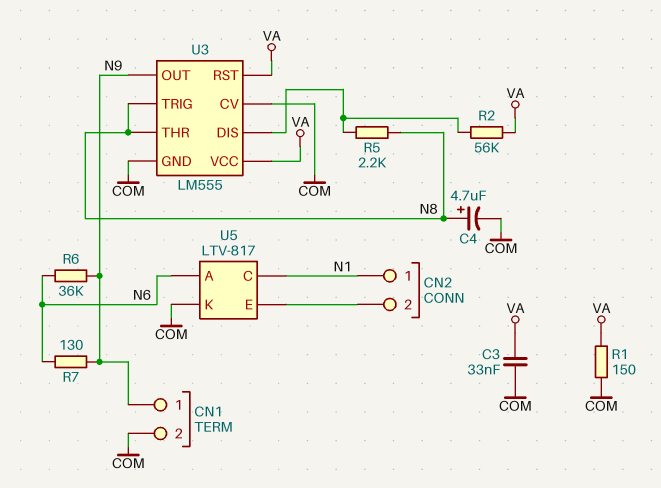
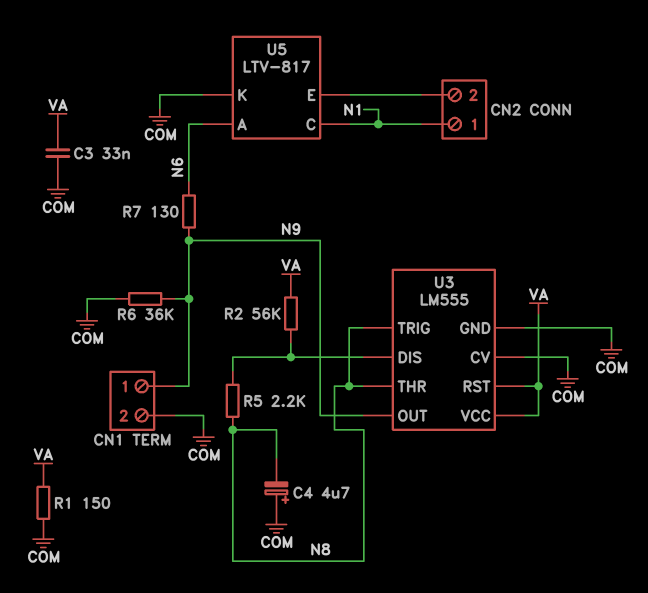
C4: 4.7uF (plus N8, minus COM) -> 4.7uF (plus COM, minus N8)
R6: 36k (N6, N9) -> 36k (COM, N9)

